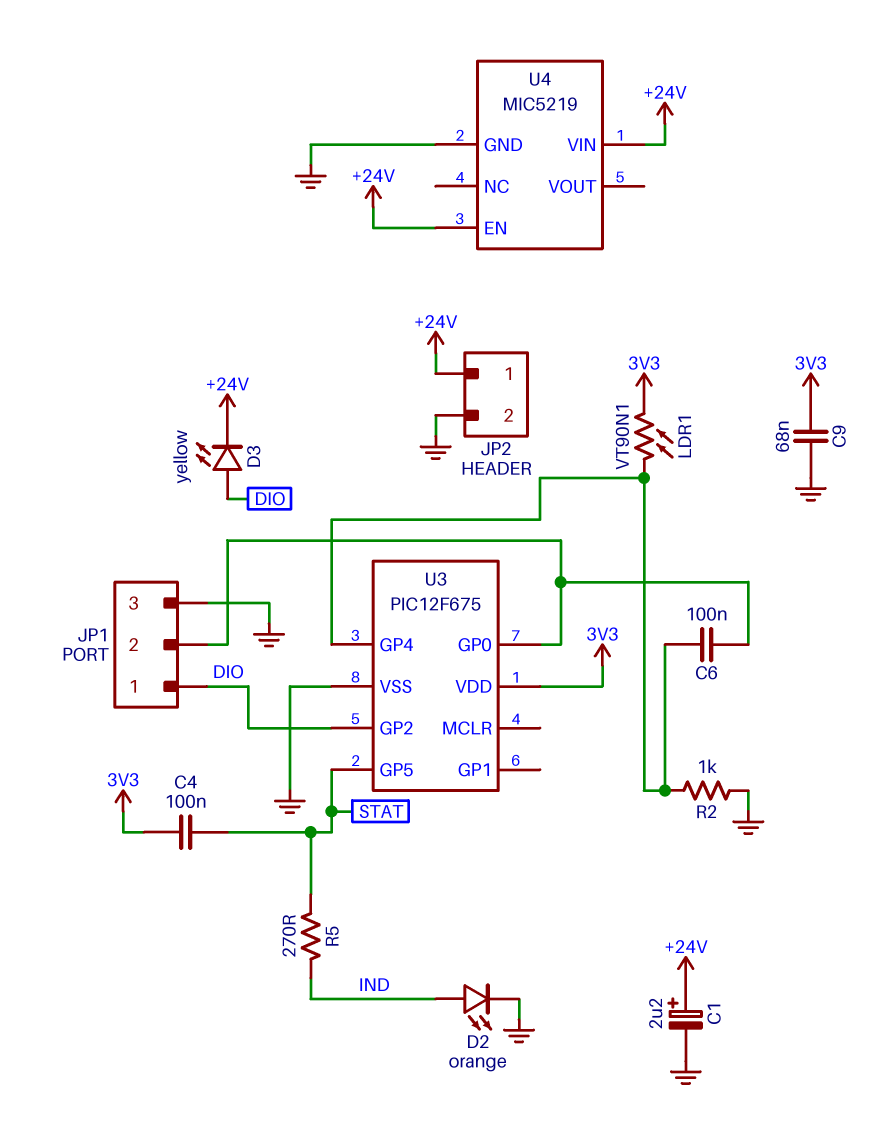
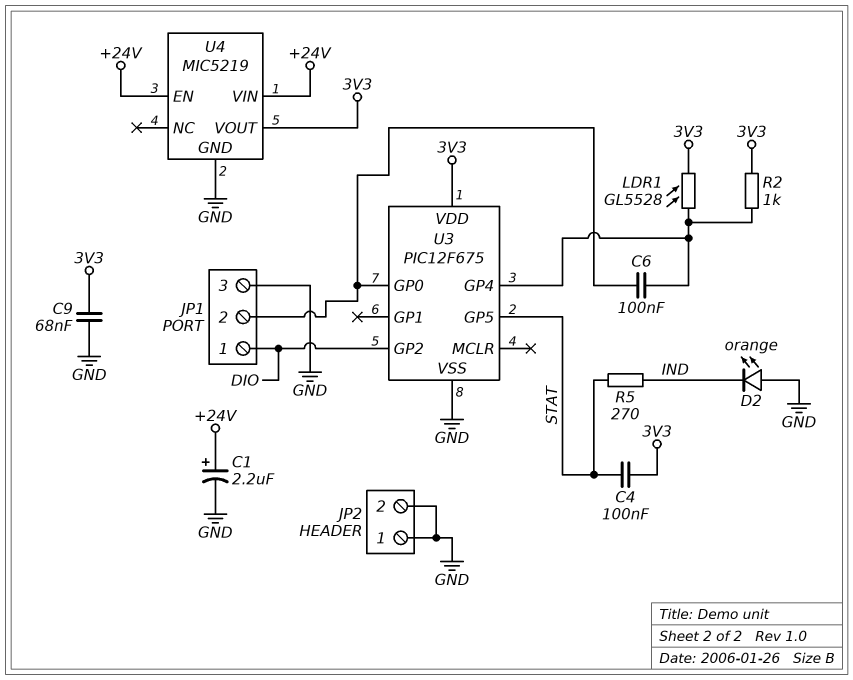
D2: LED orange (A IND, K GND) -> LED orange (A GND, K IND)
D3: LED yellow (A DIO, K +24V) -> none
JP2 pin 1: +24V -> GND
LDR1: VT90N1 (3V3, U3/GP4) -> GL5528 (3V3, U3/GP4)
R2: 1k (GND, U3/GP4) -> 1k (3V3, U3/GP4)
U4 pin VOUT: none -> 3V3

